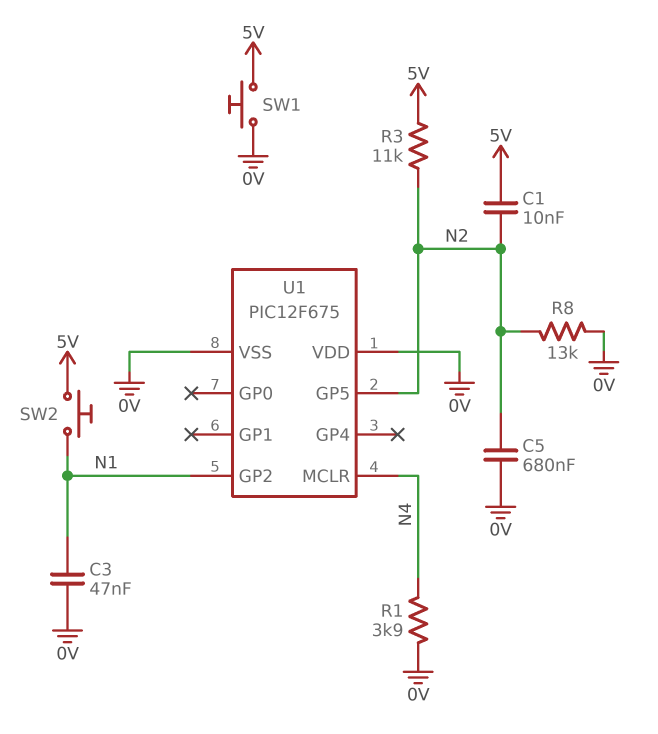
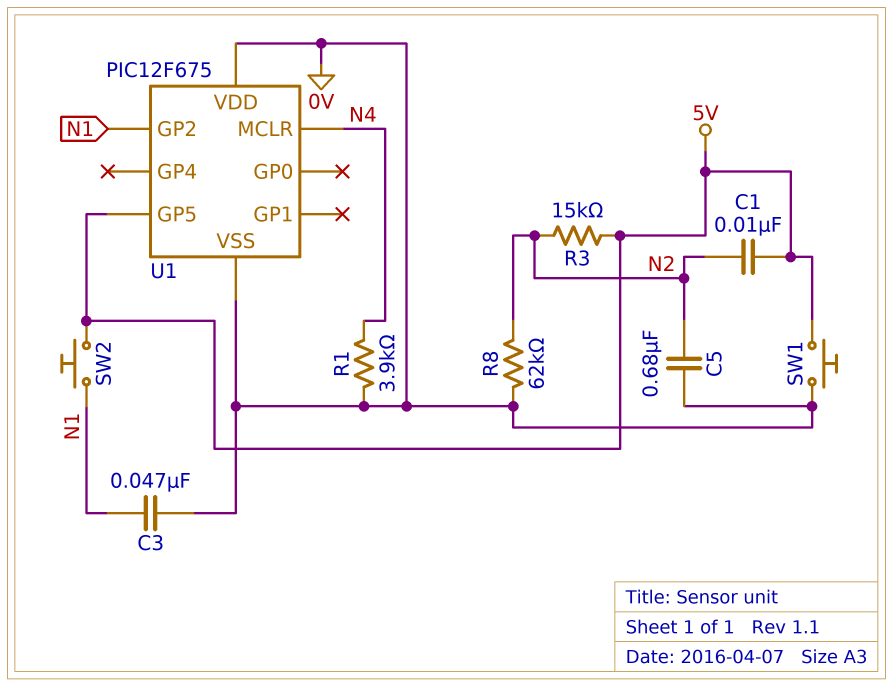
R3: 11k (5V, N2) -> 15k (5V, N2)
R8: 13k (0V, N2) -> 62k (0V, N2)
U1 pin GP5: N2 -> 5V

